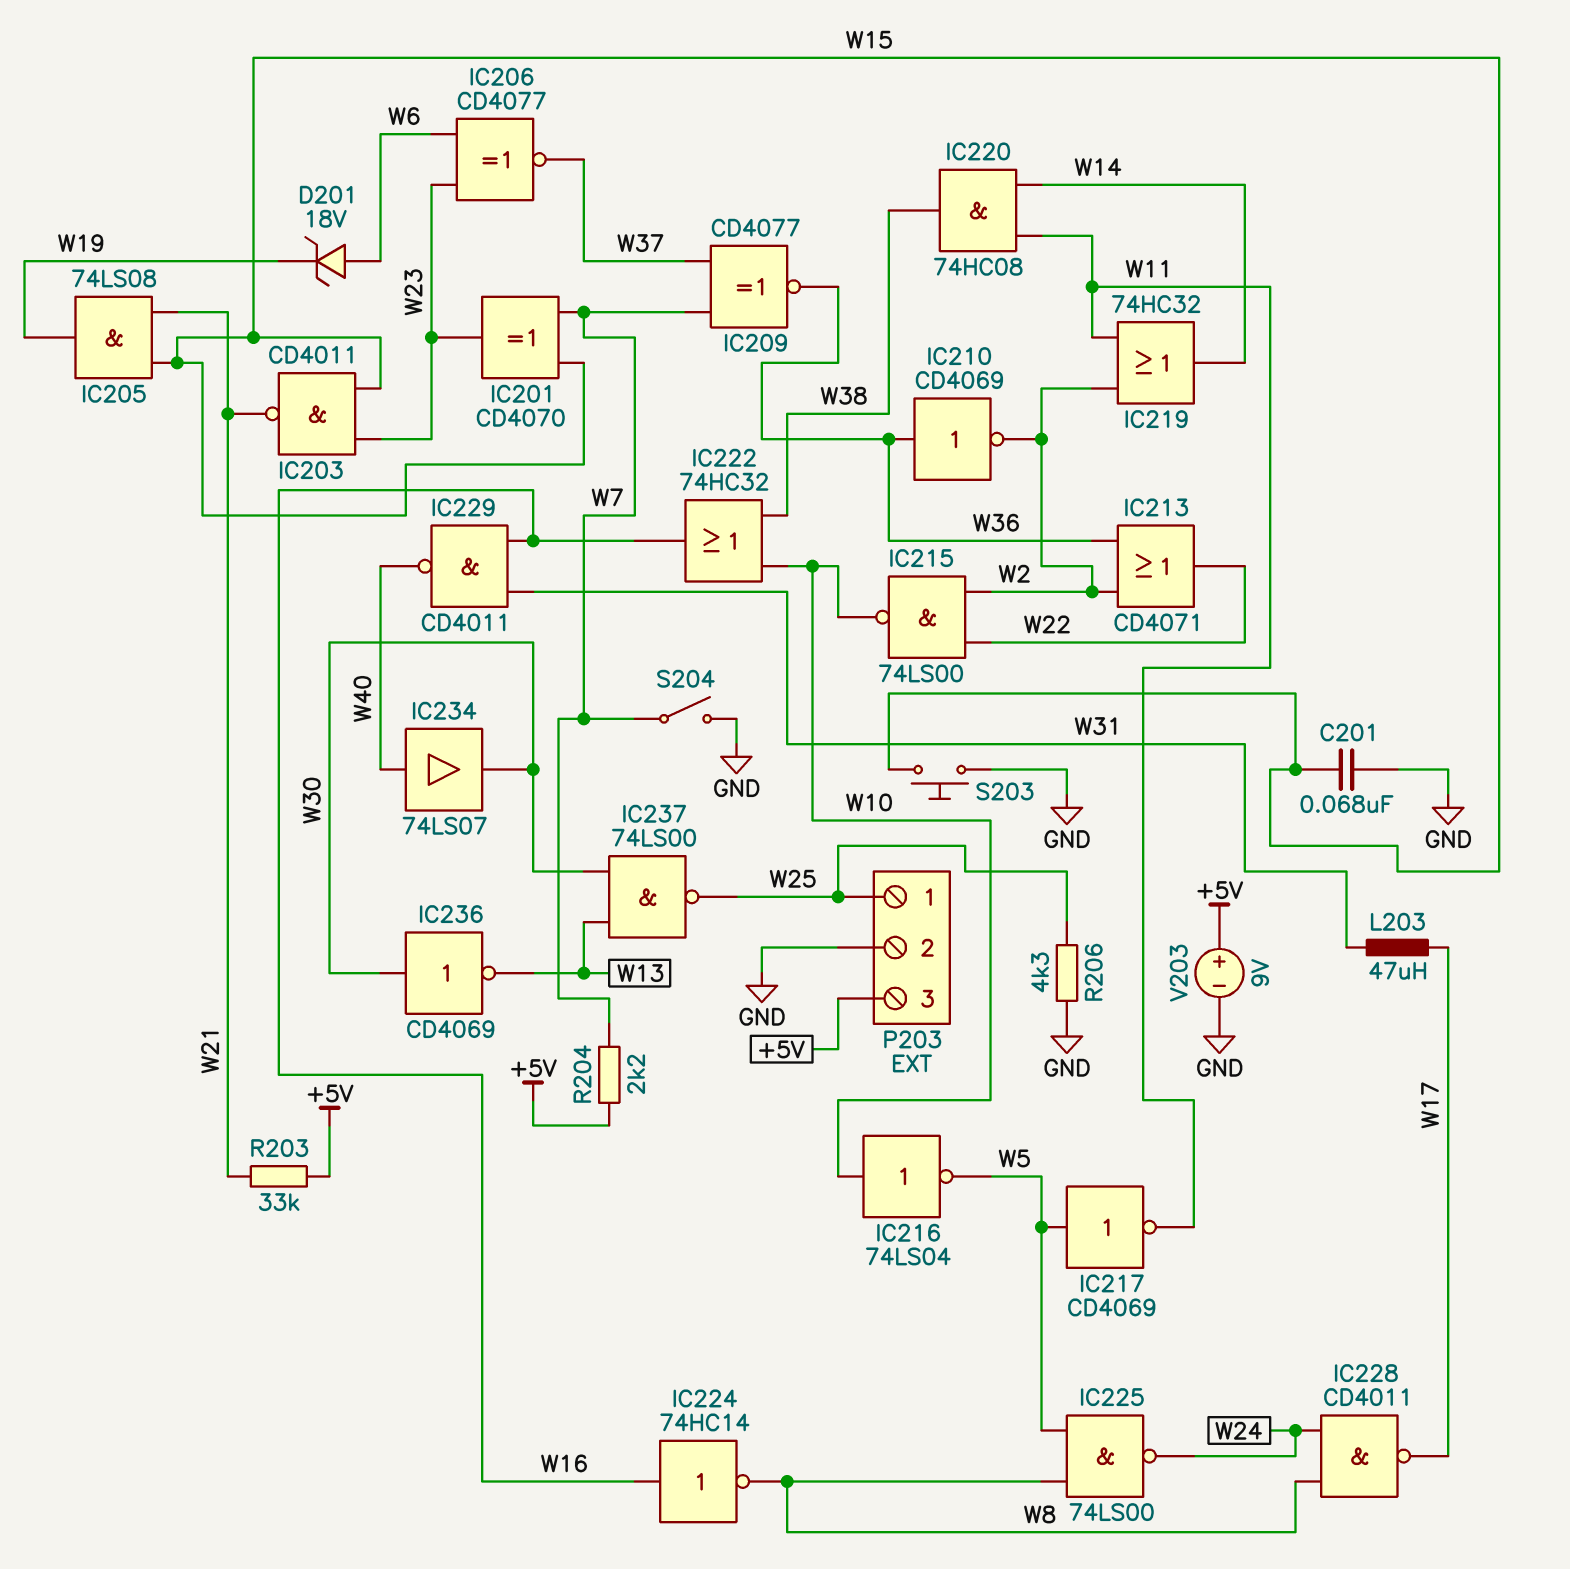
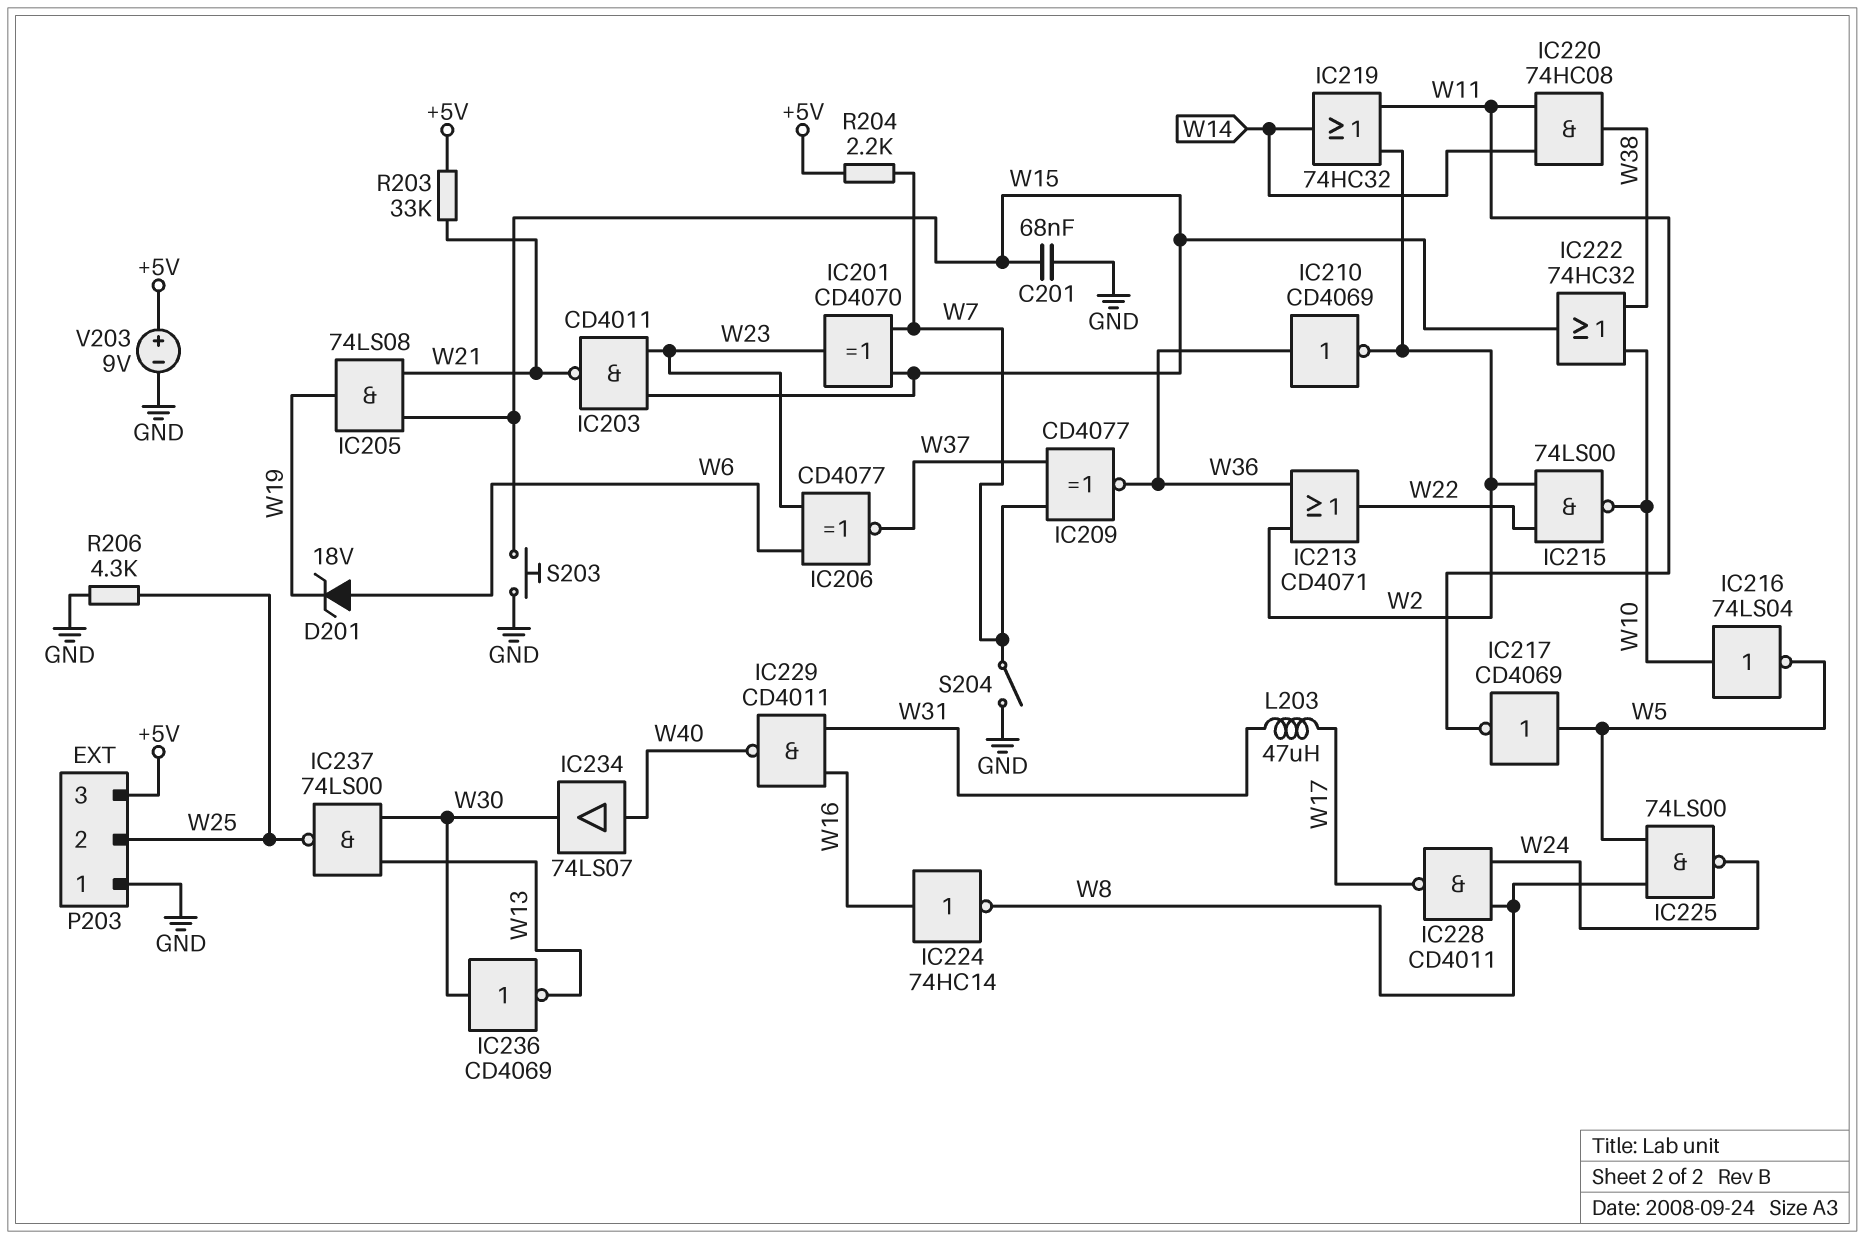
IC222: OR 74HC32 (in W10, in W38, out W16) -> OR 74HC32 (in W10, in W38, out W15)
P203 pin 1: W25 -> GND
P203 pin 2: GND -> W25

